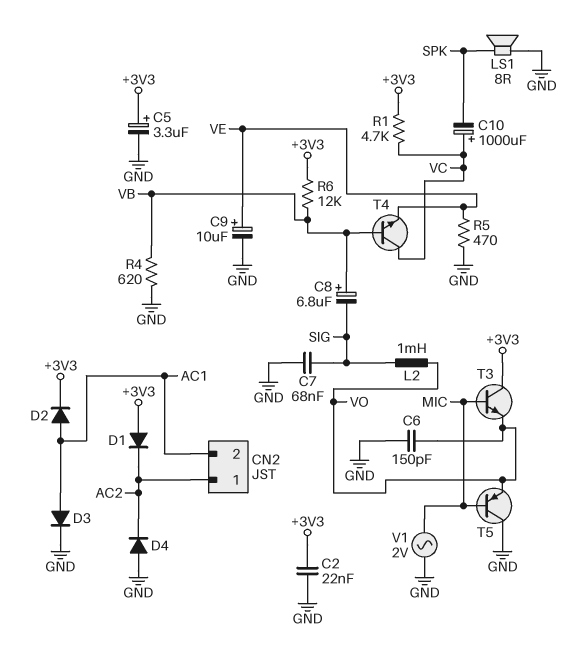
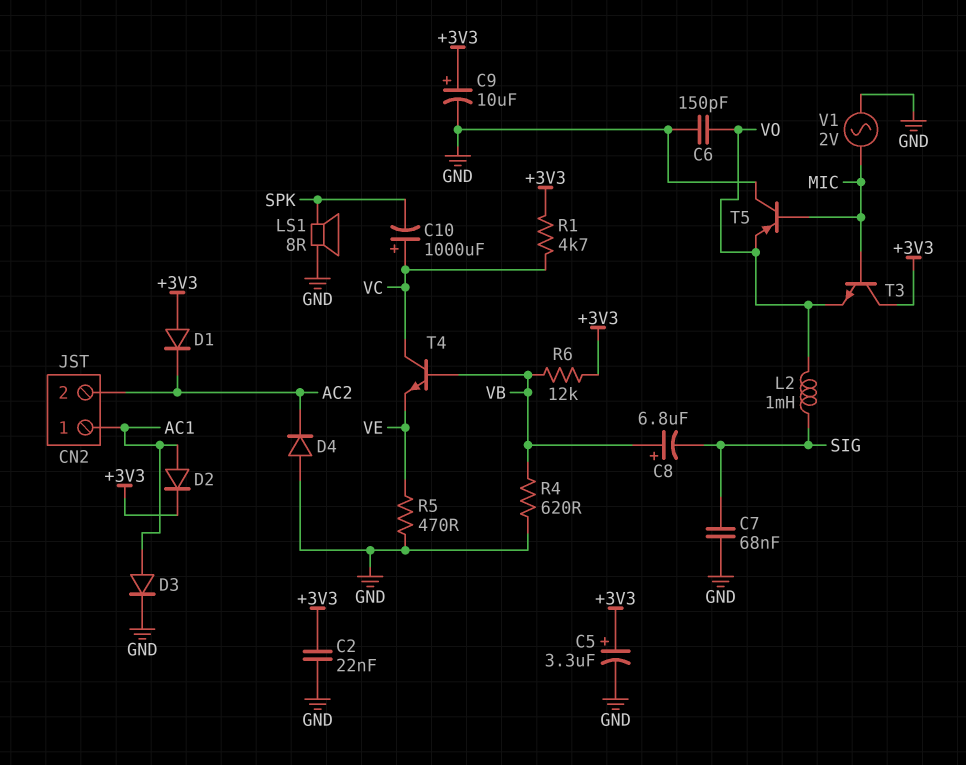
C9: 10uF (plus VE, minus GND) -> 10uF (plus +3V3, minus GND)
CN2 pin 1: AC2 -> AC1
CN2 pin 2: AC1 -> AC2

